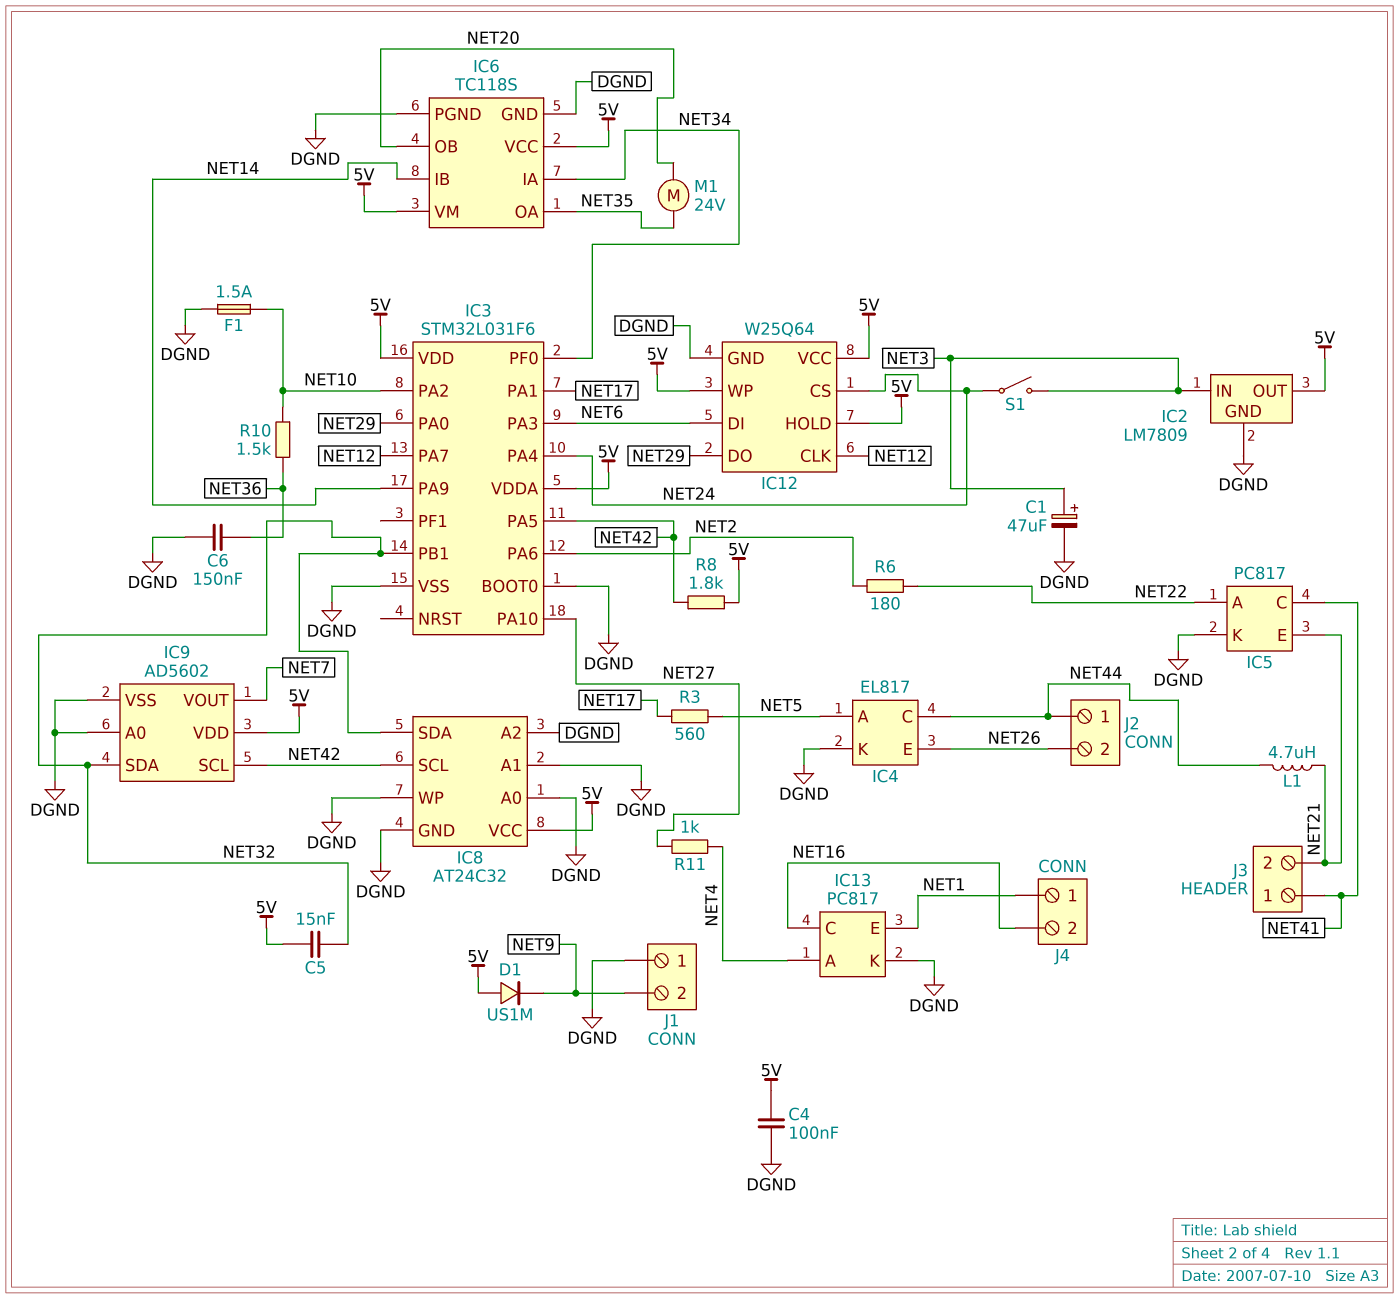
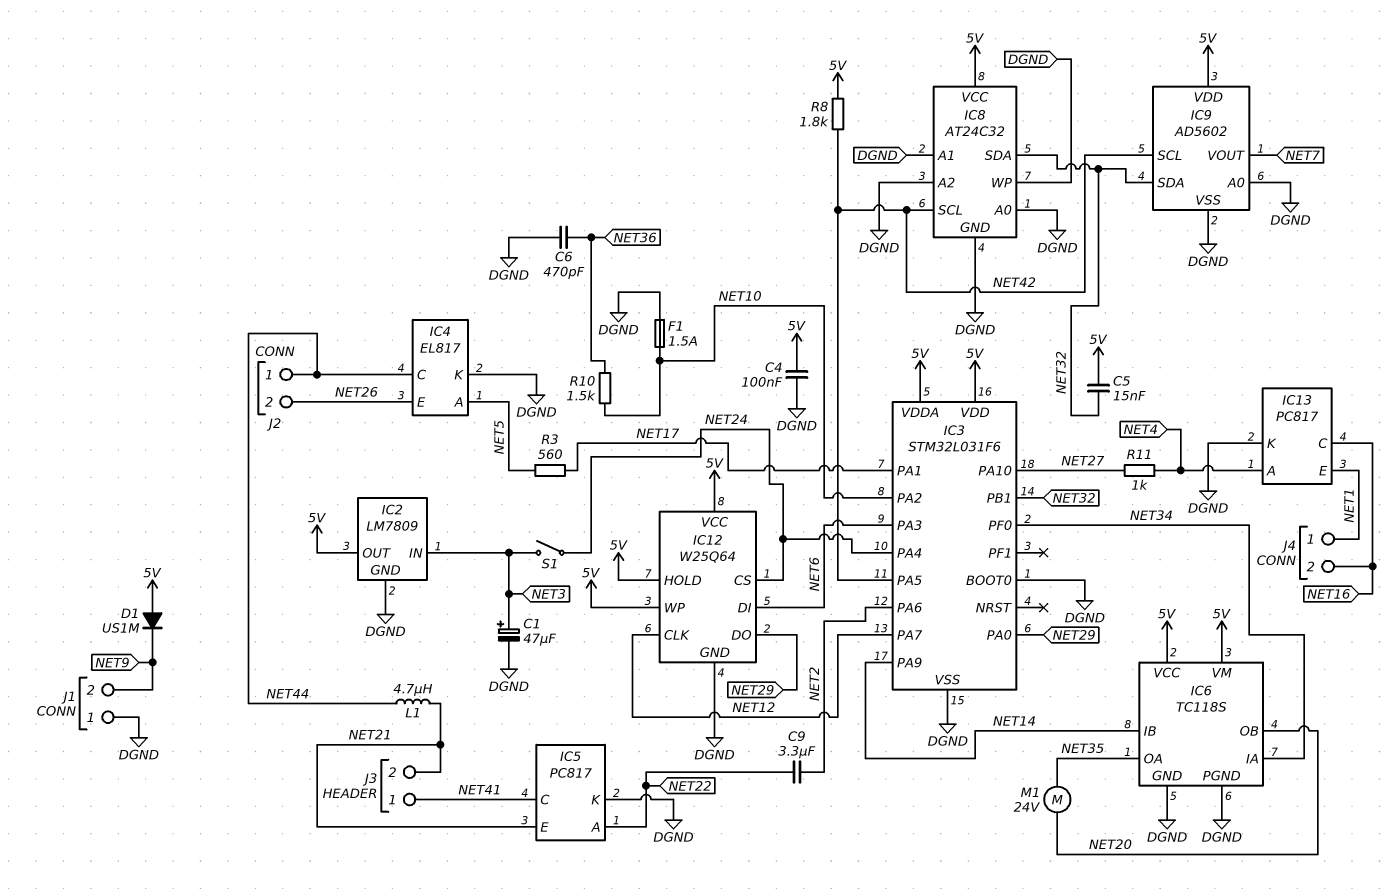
C6: 150nF (DGND, NET36) -> 470pF (DGND, NET36)
C9: none -> 3.3uF (NET2, NET22)
R6: 180 (NET2, NET22) -> none

